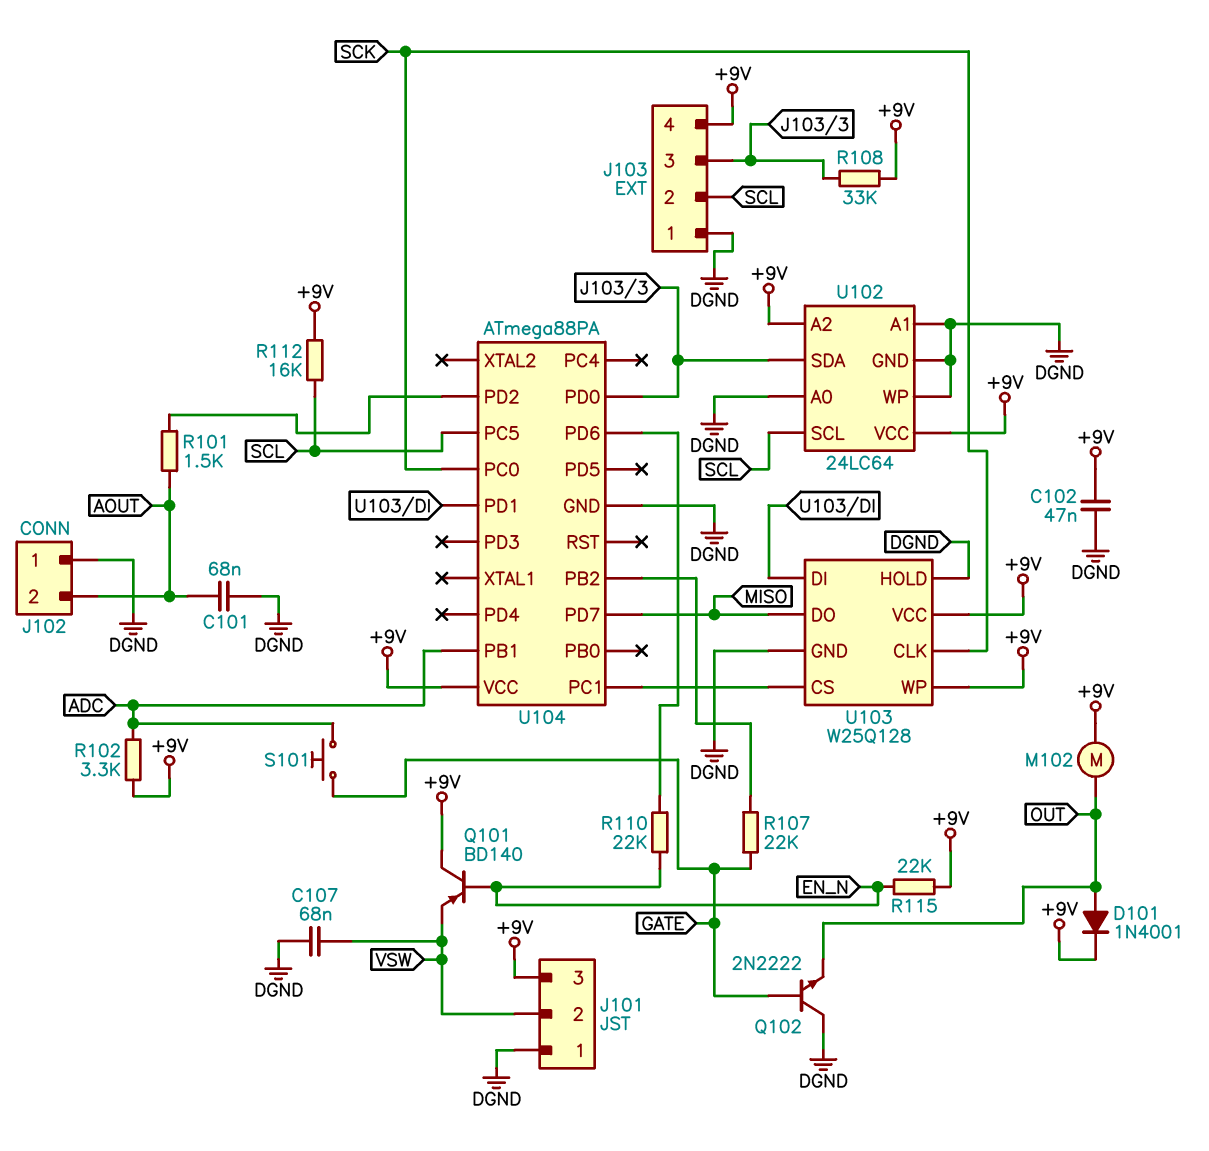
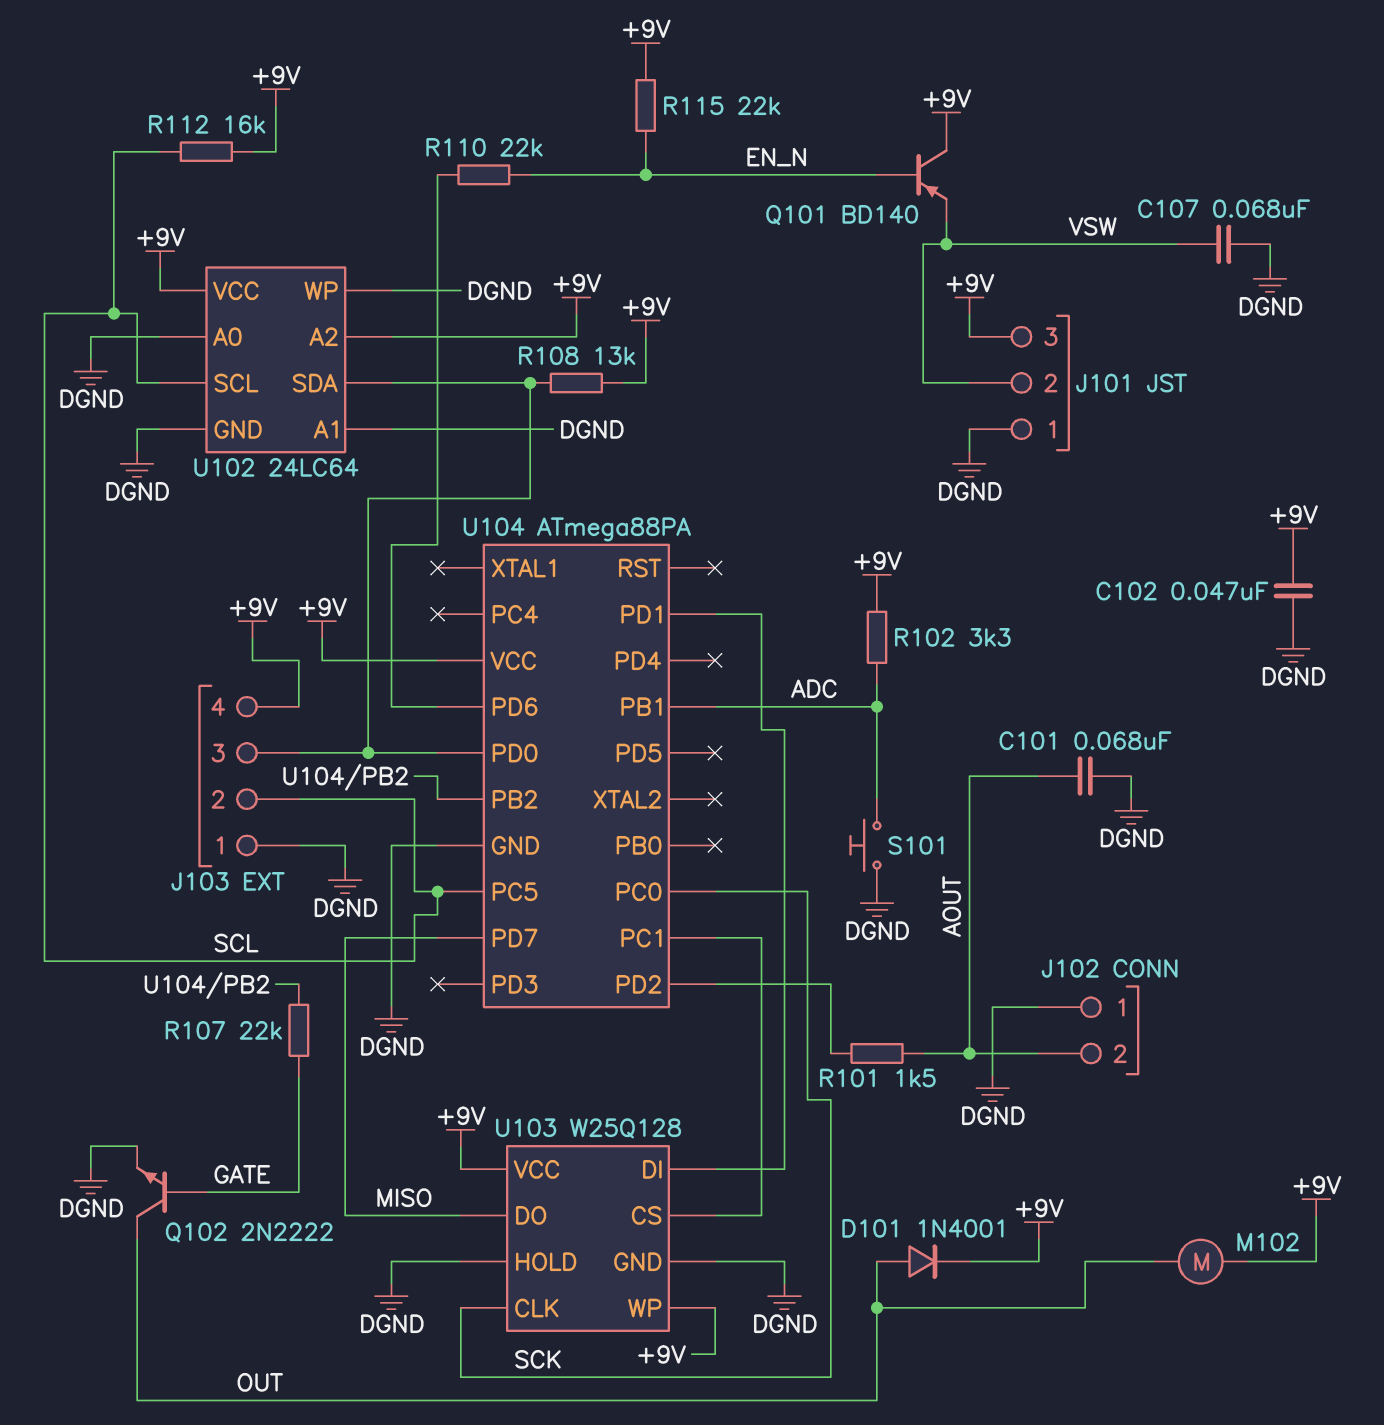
Q102: NPN 2N2222 (B GATE, C DGND, E OUT) -> NPN 2N2222 (B GATE, C OUT, E DGND)
R108: 33k (+9V, J103/3) -> 13k (+9V, J103/3)
S101: button (ADC, GATE) -> button (ADC, DGND)

